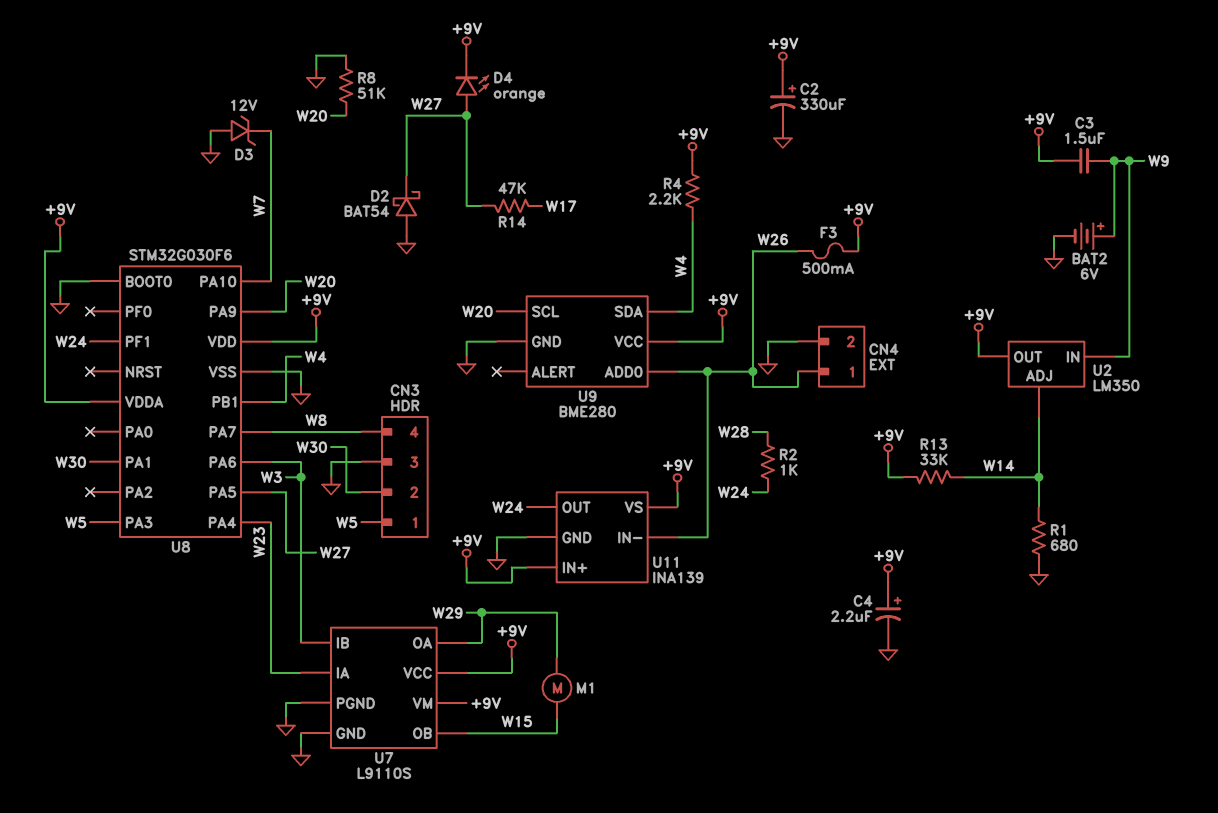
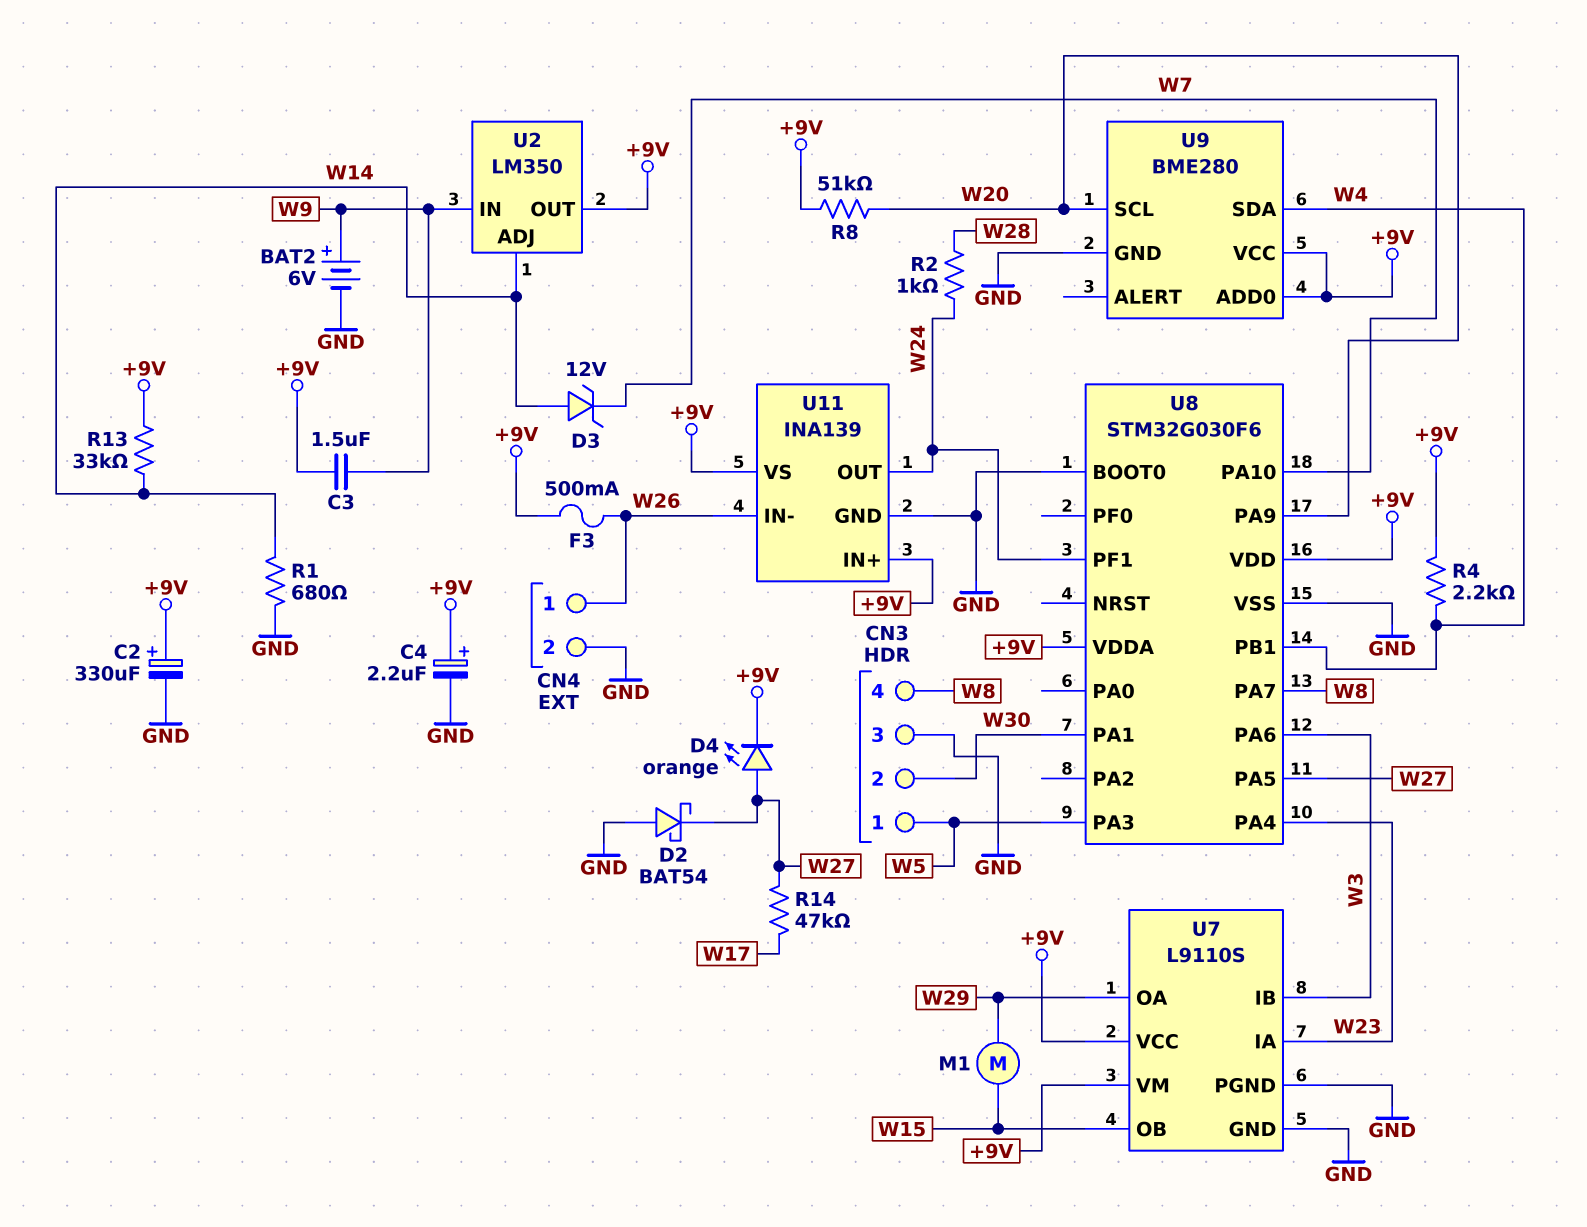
D3: zener 12V (A GND, K W7) -> zener 12V (A W14, K W7)
R8: 51k (GND, W20) -> 51k (+9V, W20)
U9 pin ADD0: W26 -> +9V

